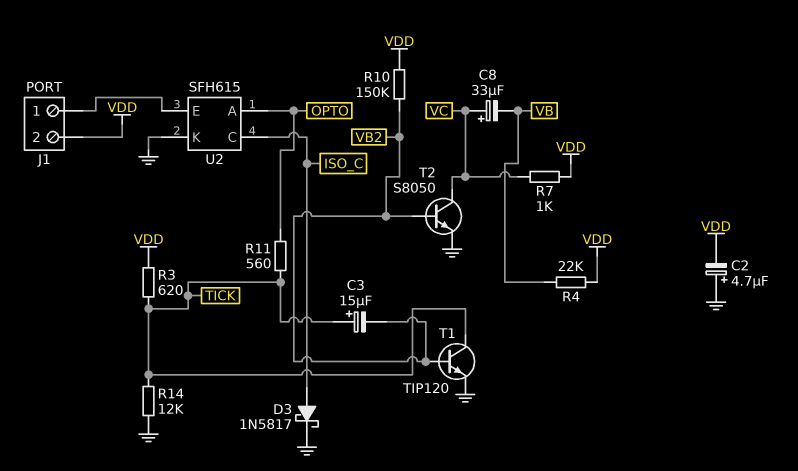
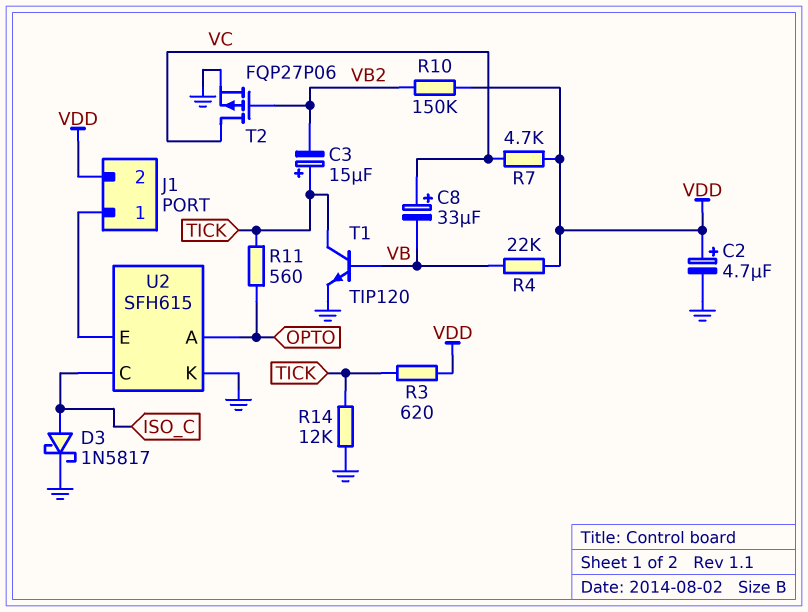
C2: 4.7uF (plus GND, minus VDD) -> 4.7uF (plus VDD, minus GND)
R7: 1k (VC, VDD) -> 4.7k (VC, VDD)
T1: NPN TIP120 (B VB2, C TICK, E GND) -> NPN TIP120 (B VB, C TICK, E GND)
T2: NPN S8050 (B VB2, C VC, E GND) -> PMOS FQP27P06 (G VB2, D VC, S GND)

